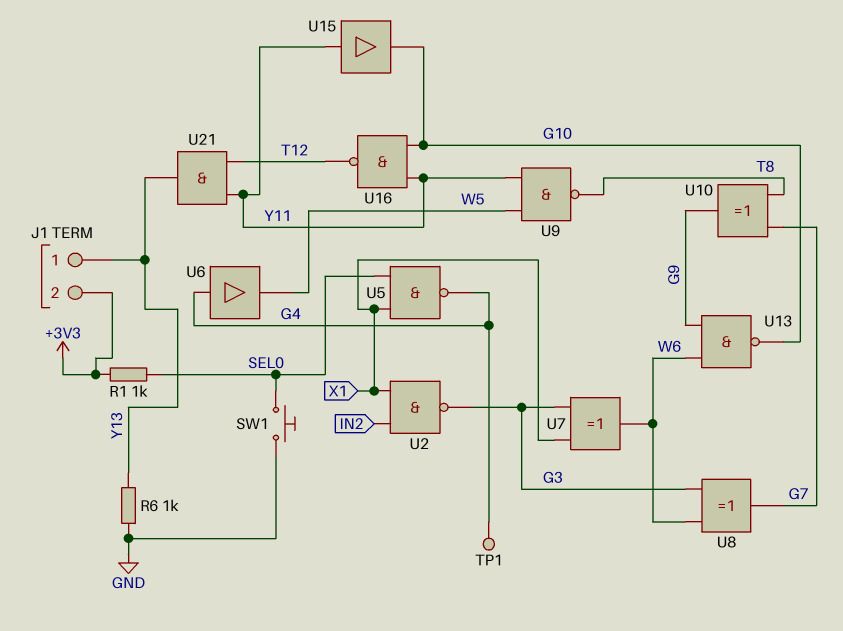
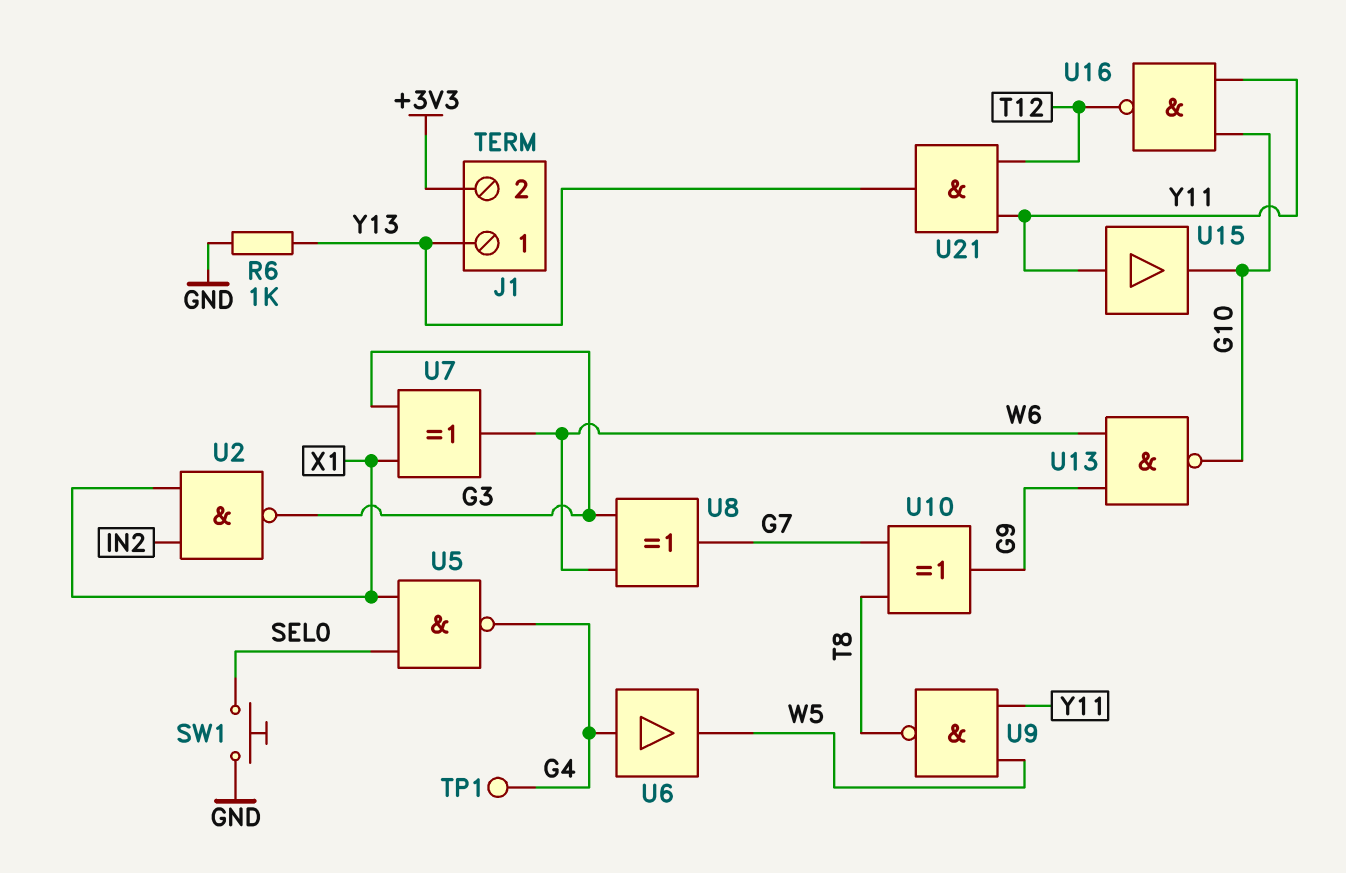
R1: 1k (+3V3, SEL0) -> none

